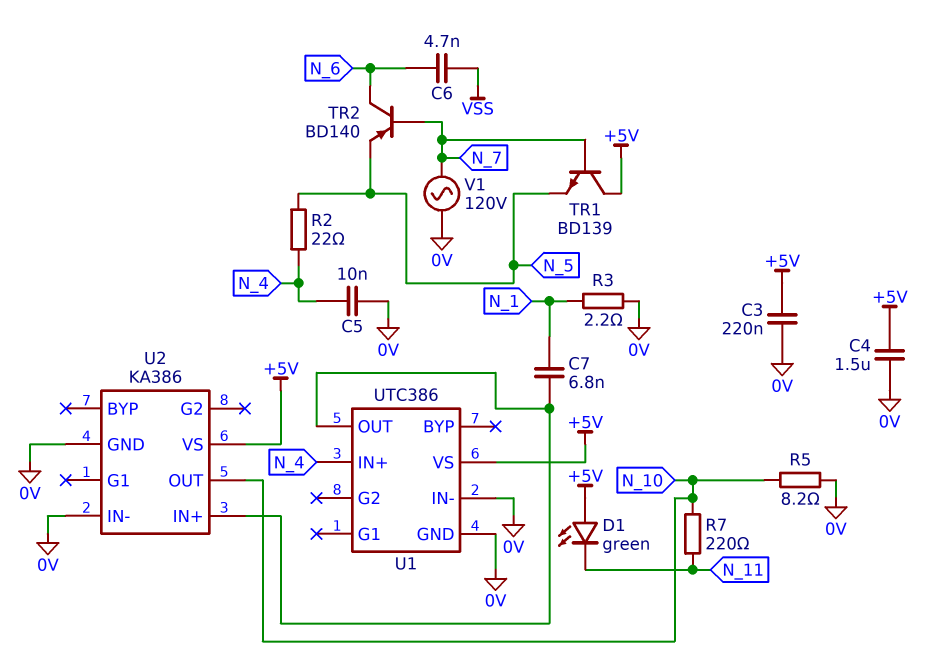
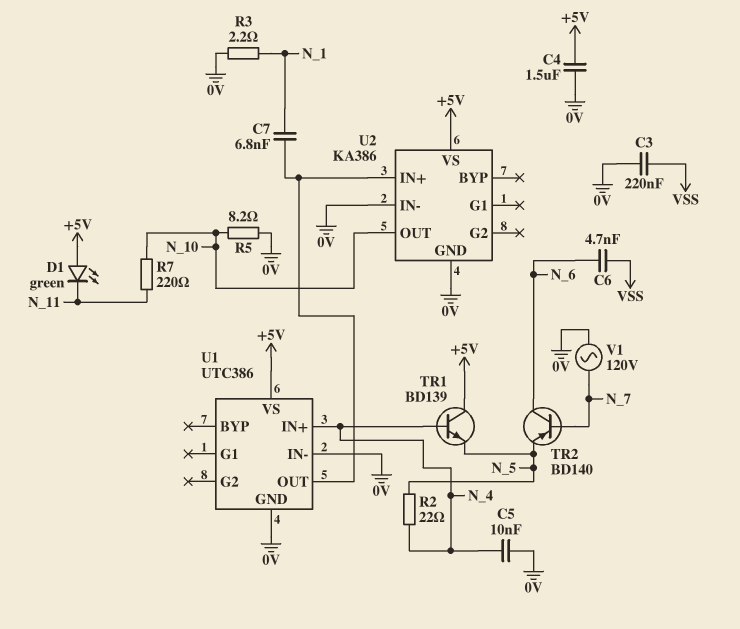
C3: 220nF (+5V, 0V) -> 220nF (0V, VSS)
TR1: NPN BD139 (B N_7, C +5V, E N_5) -> NPN BD139 (B N_4, C +5V, E N_5)

